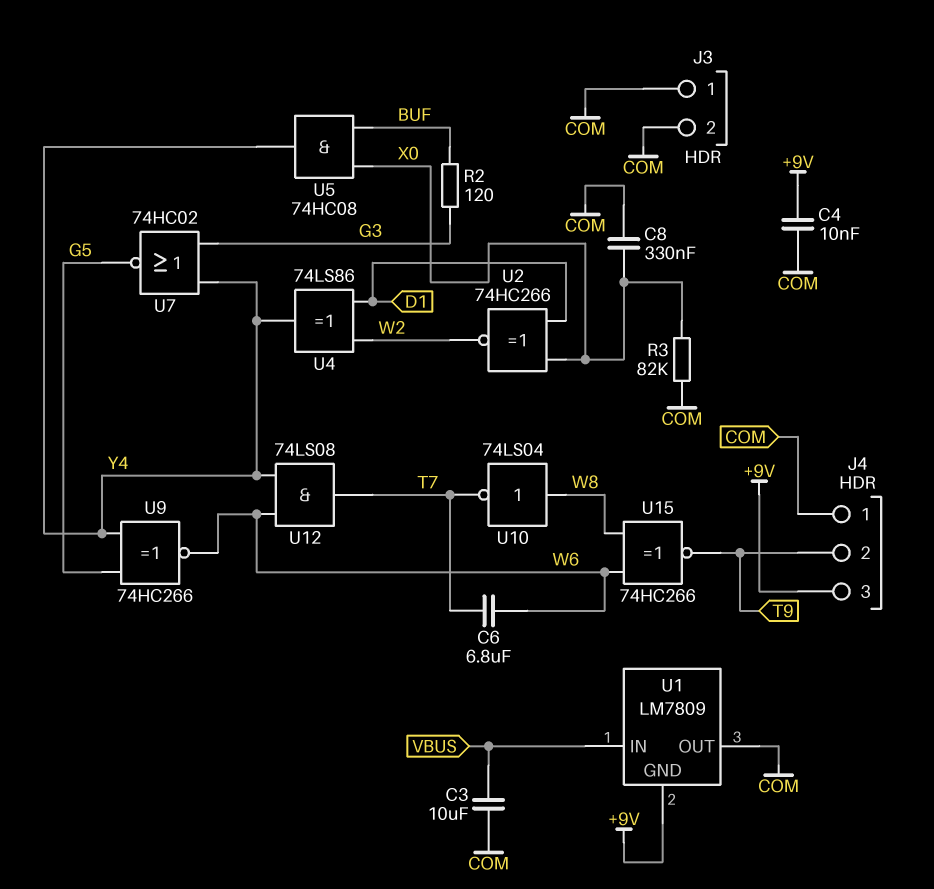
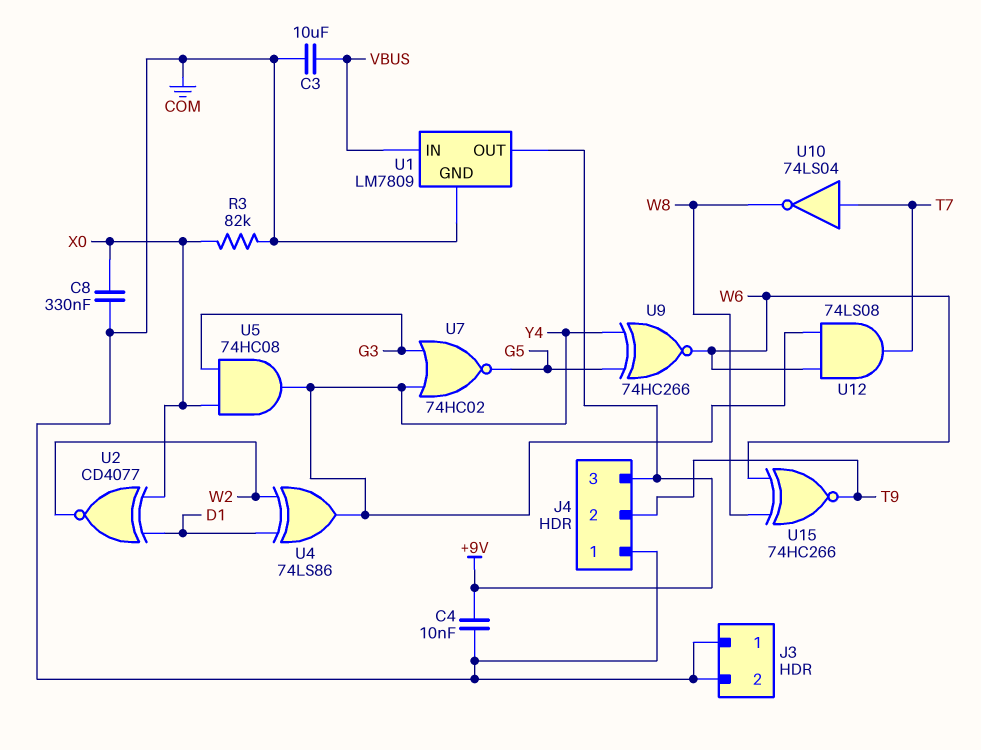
C6: 6.8uF (T7, W6) -> none
R2: 120 (BUF, G3) -> none
U1 pin GND: +9V -> COM
U1 pin OUT: COM -> +9V
U2: XNOR 74HC266 (in D1, in X0, out W2) -> XNOR CD4077 (in D1, in X0, out W2)
U5: AND 74HC08 (in BUF, in X0, out Y4) -> AND 74HC08 (in G3, in X0, out Y4)
U10: NOT 74LS04 (in W8, out T7) -> NOT 74LS04 (in T7, out W8)

